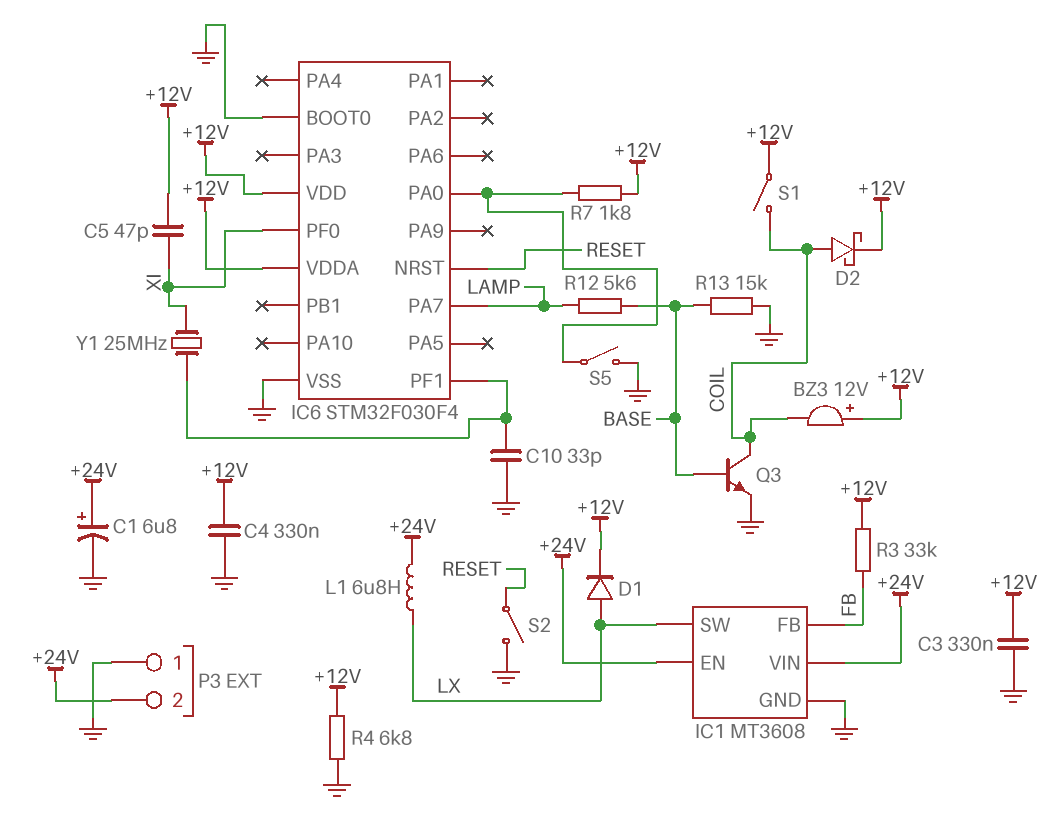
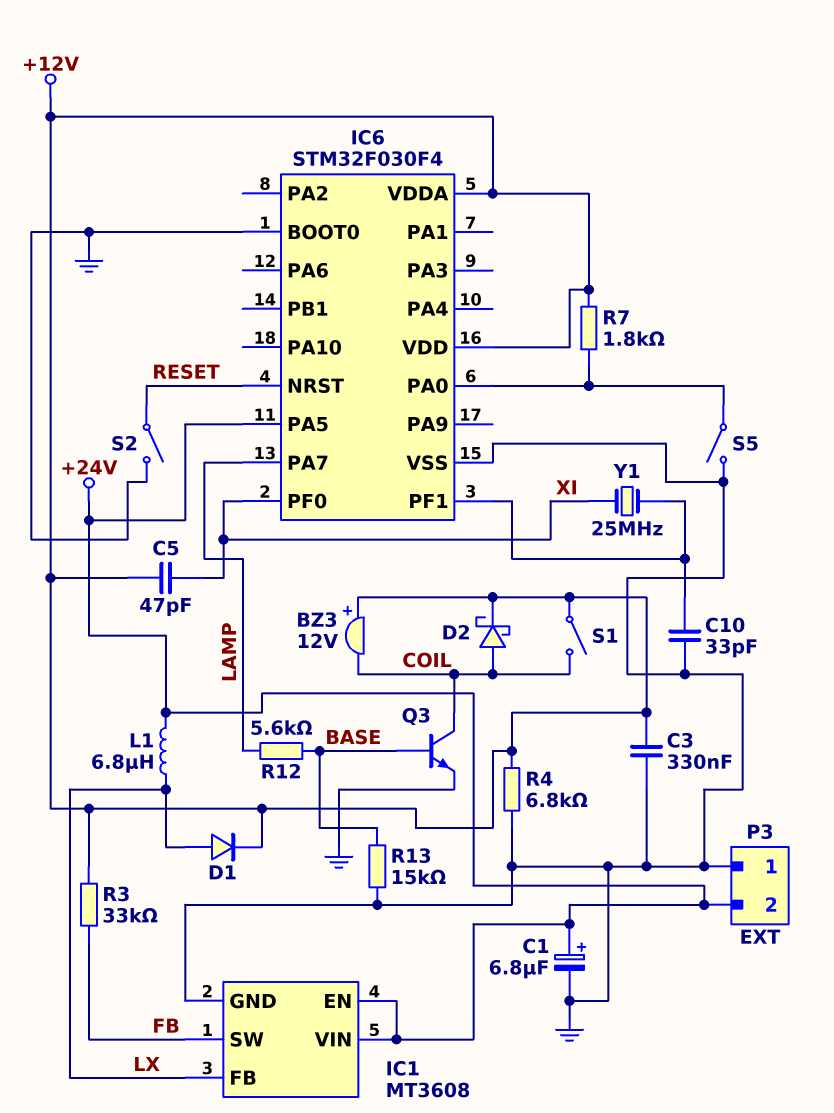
C4: 330nF (+12V, GND) -> none
IC1 pin FB: FB -> LX
IC1 pin SW: LX -> FB
IC6 pin PA5: none -> +24V

